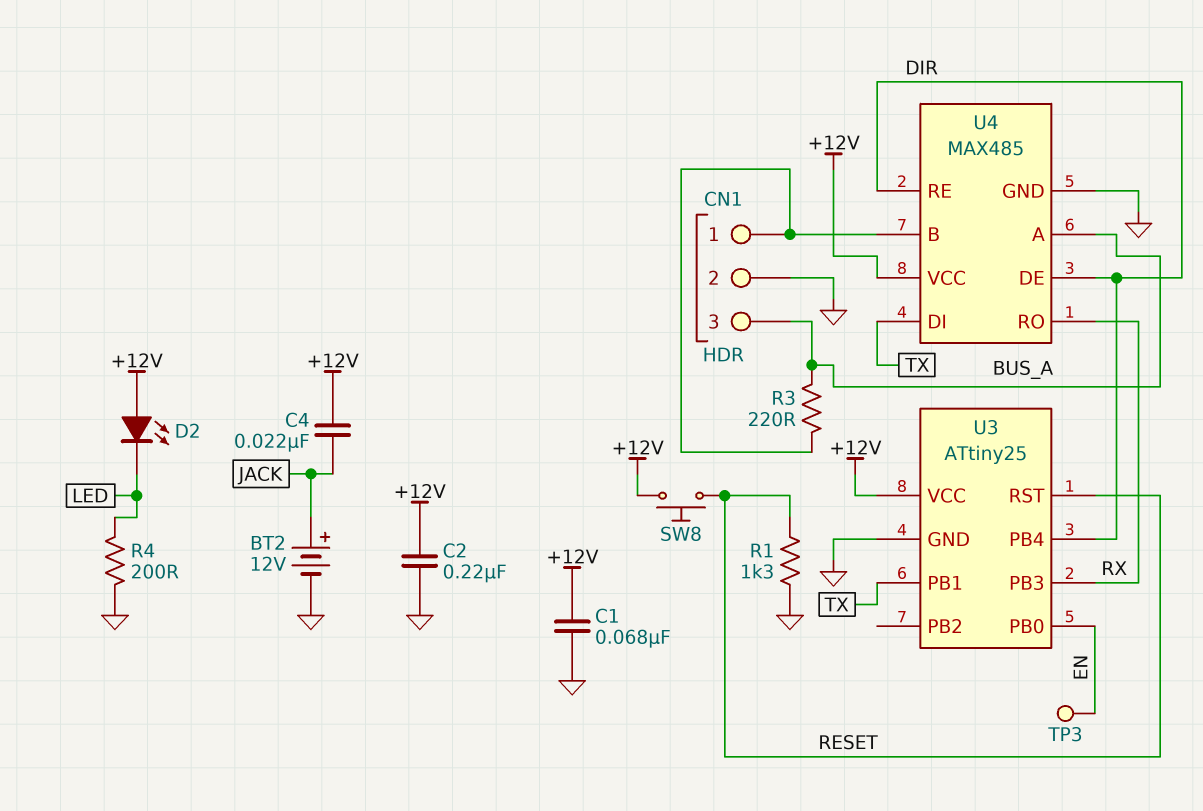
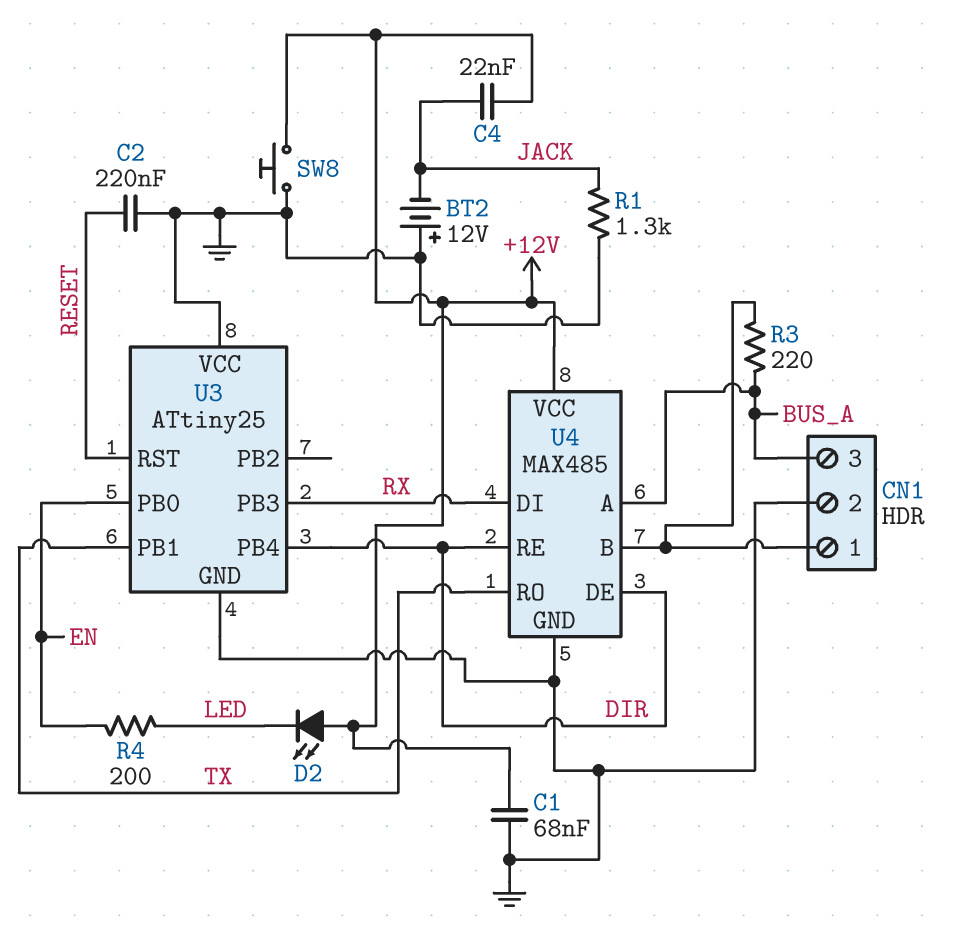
BT2: 12V (plus JACK, minus GND) -> 12V (plus GND, minus JACK)
C2: 220nF (+12V, GND) -> 220nF (GND, RESET)
R1: 1.3k (GND, RESET) -> 1.3k (GND, JACK)
R4: 200 (GND, LED) -> 200 (EN, LED)
SW8: button (+12V, RESET) -> button (+12V, GND)
TP3: test point (EN) -> none
U3 pin VCC: +12V -> GND
U4 pin DI: TX -> RX
U4 pin RO: RX -> TX

